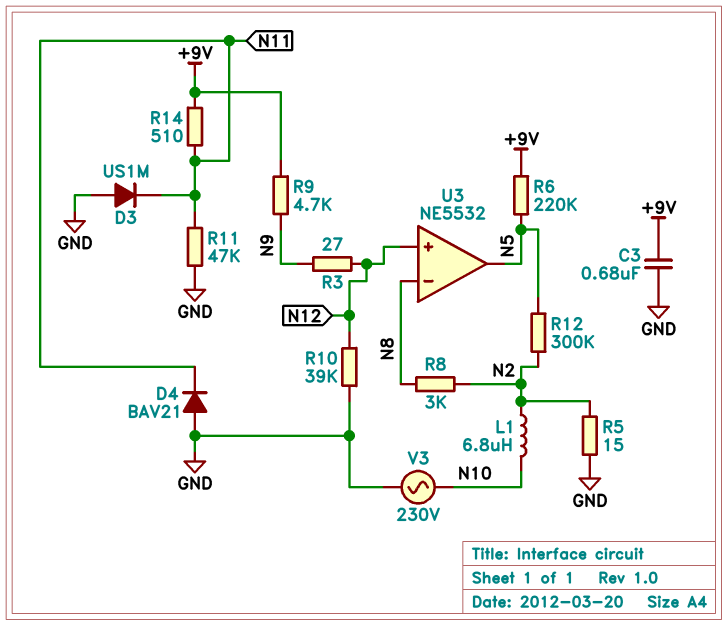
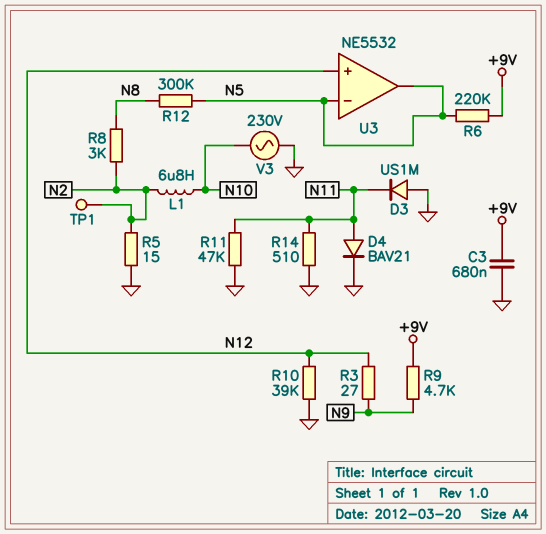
D4: diode BAV21 (A GND, K N11) -> diode BAV21 (A N11, K GND)
R12: 300k (N2, N5) -> 300k (N5, N8)
R14: 510 (+9V, N11) -> 510 (GND, N11)
TP1: none -> test point (N2)
U3 pin in-: N8 -> N5

